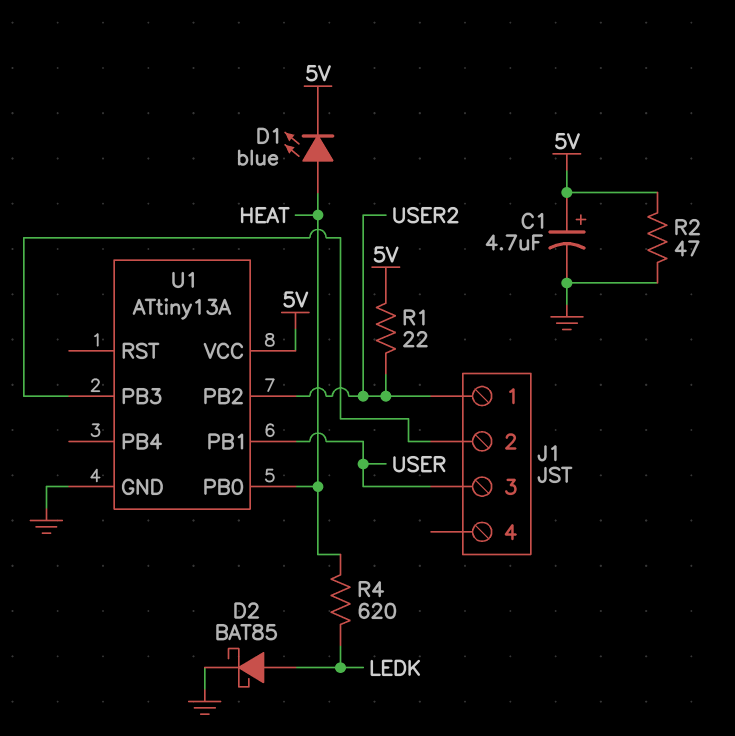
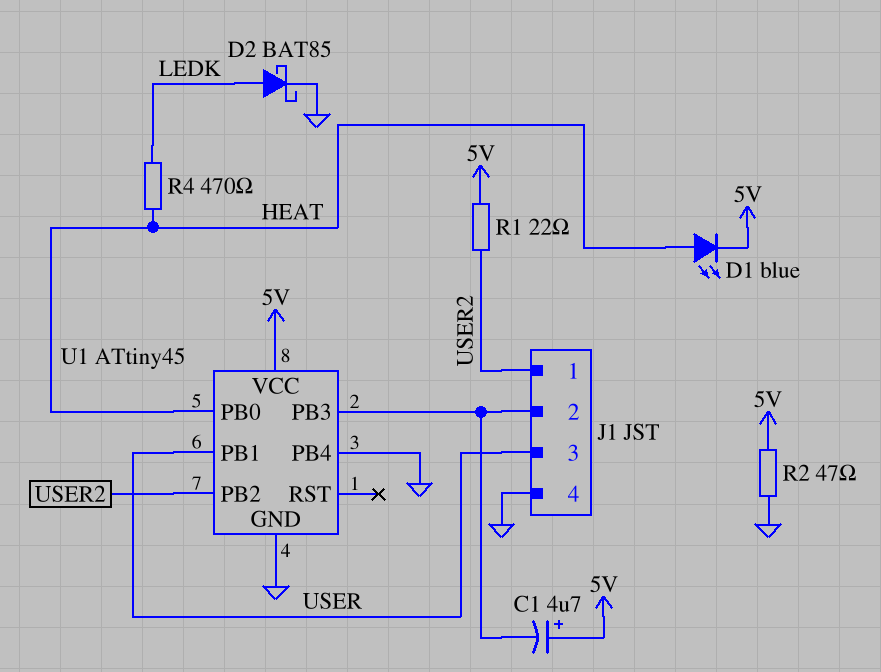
C1: 4.7uF (plus 5V, minus GND) -> 4.7uF (plus 5V, minus J1/2)
J1 pin 4: none -> GND
R4: 620 (HEAT, LEDK) -> 470 (HEAT, LEDK)
U1: ATtiny13A -> ATtiny45
U1 pin PB4: none -> GND

